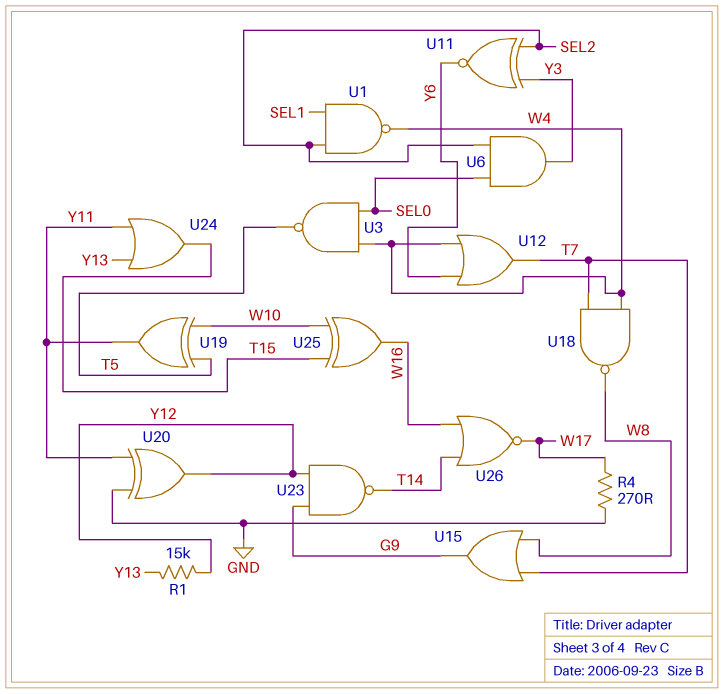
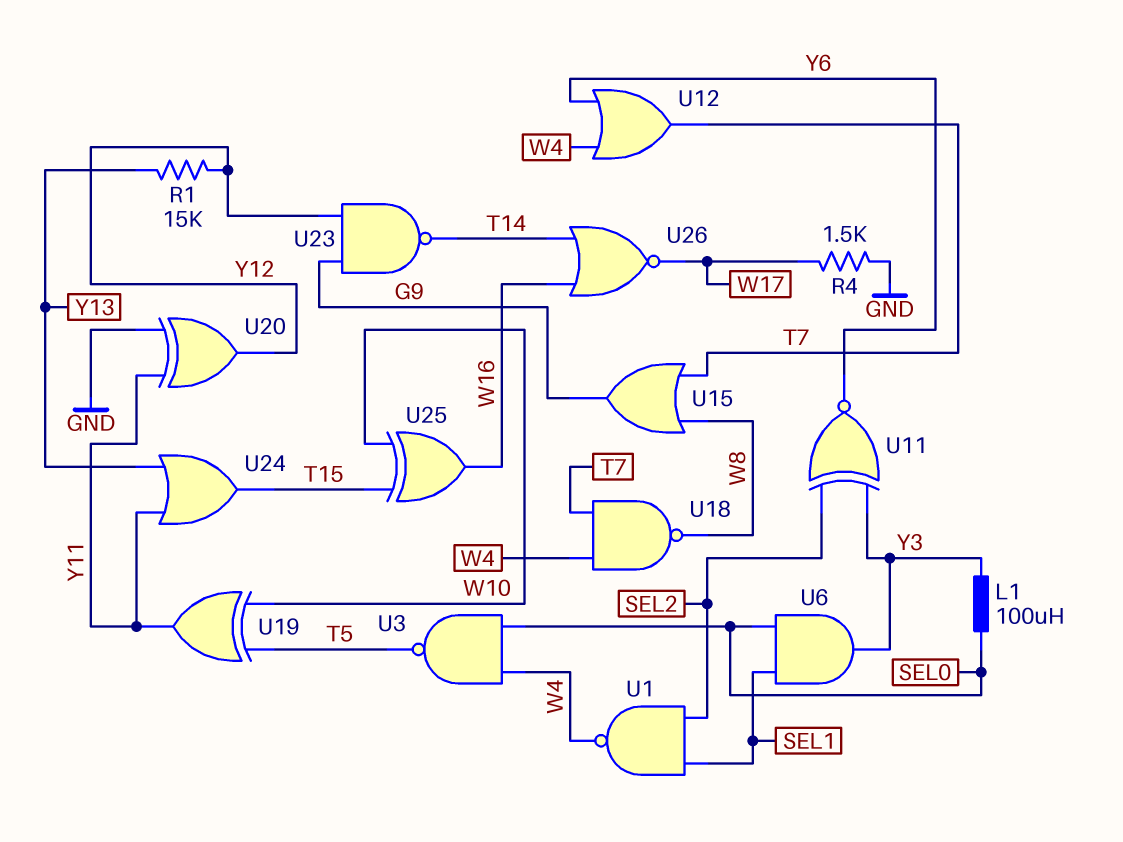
L1: none -> 100uH (SEL0, Y3)
R4: 270 (GND, W17) -> 1.5k (GND, W17)
U6: AND (in SEL0, in SEL2, out Y3) -> AND (in SEL0, in SEL1, out Y3)

